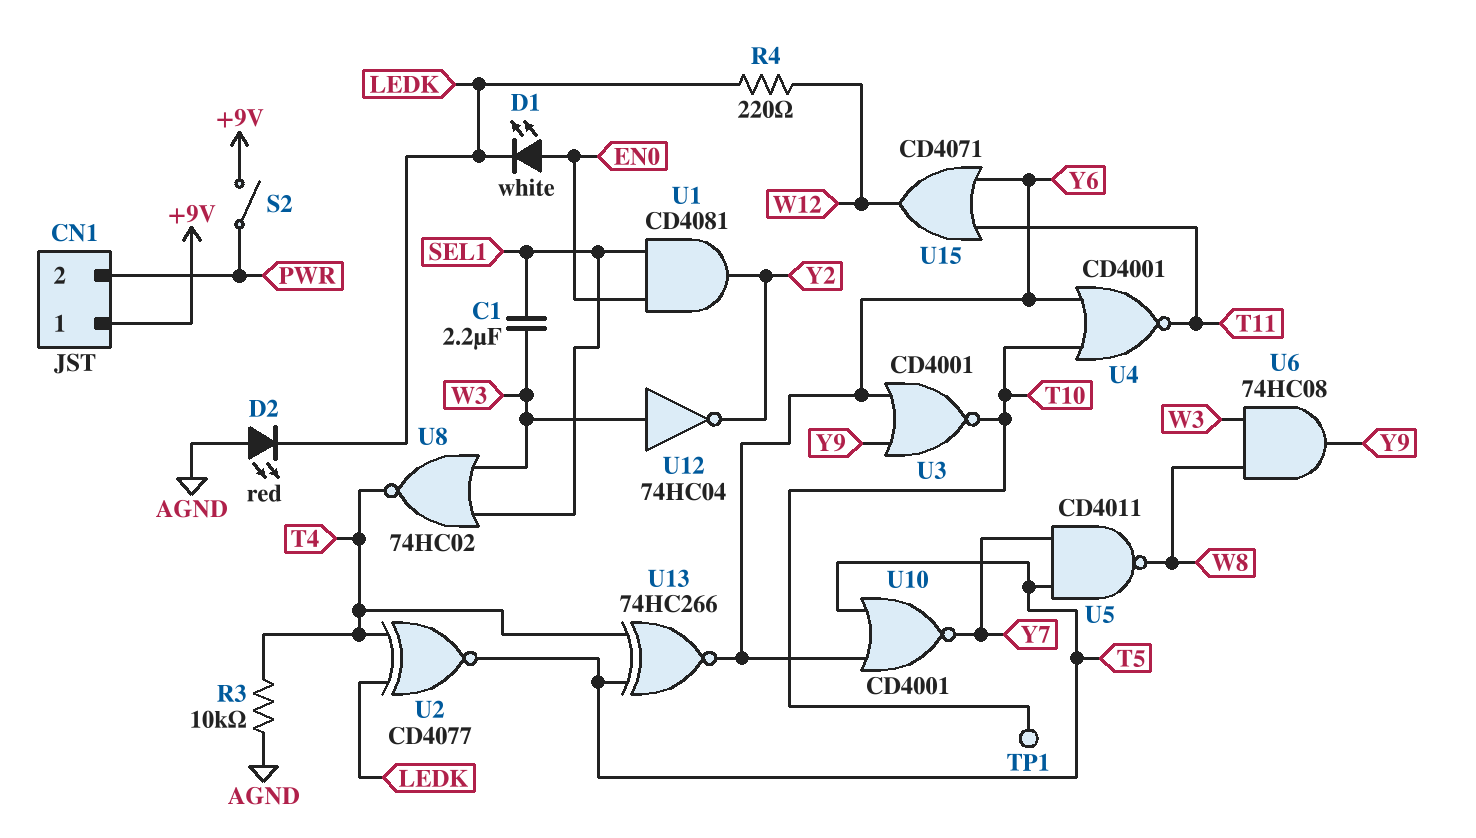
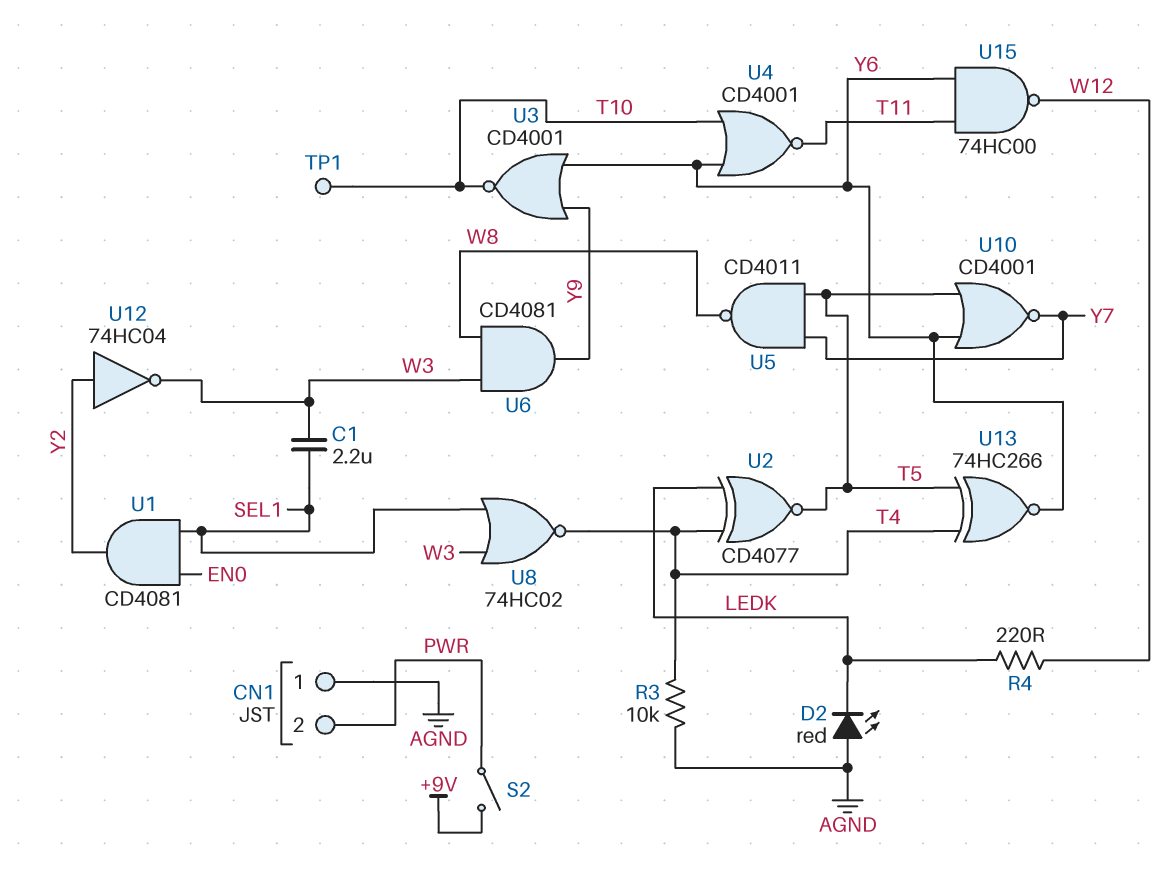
CN1 pin 1: +9V -> AGND
D1: LED white (A EN0, K LEDK) -> none
U6: AND 74HC08 (in W3, in W8, out Y9) -> AND CD4081 (in W3, in W8, out Y9)
U12: NOT 74HC04 (in W3, out Y2) -> NOT 74HC04 (in Y2, out W3)
U15: OR CD4071 (in T11, in Y6, out W12) -> NAND 74HC00 (in T11, in Y6, out W12)

